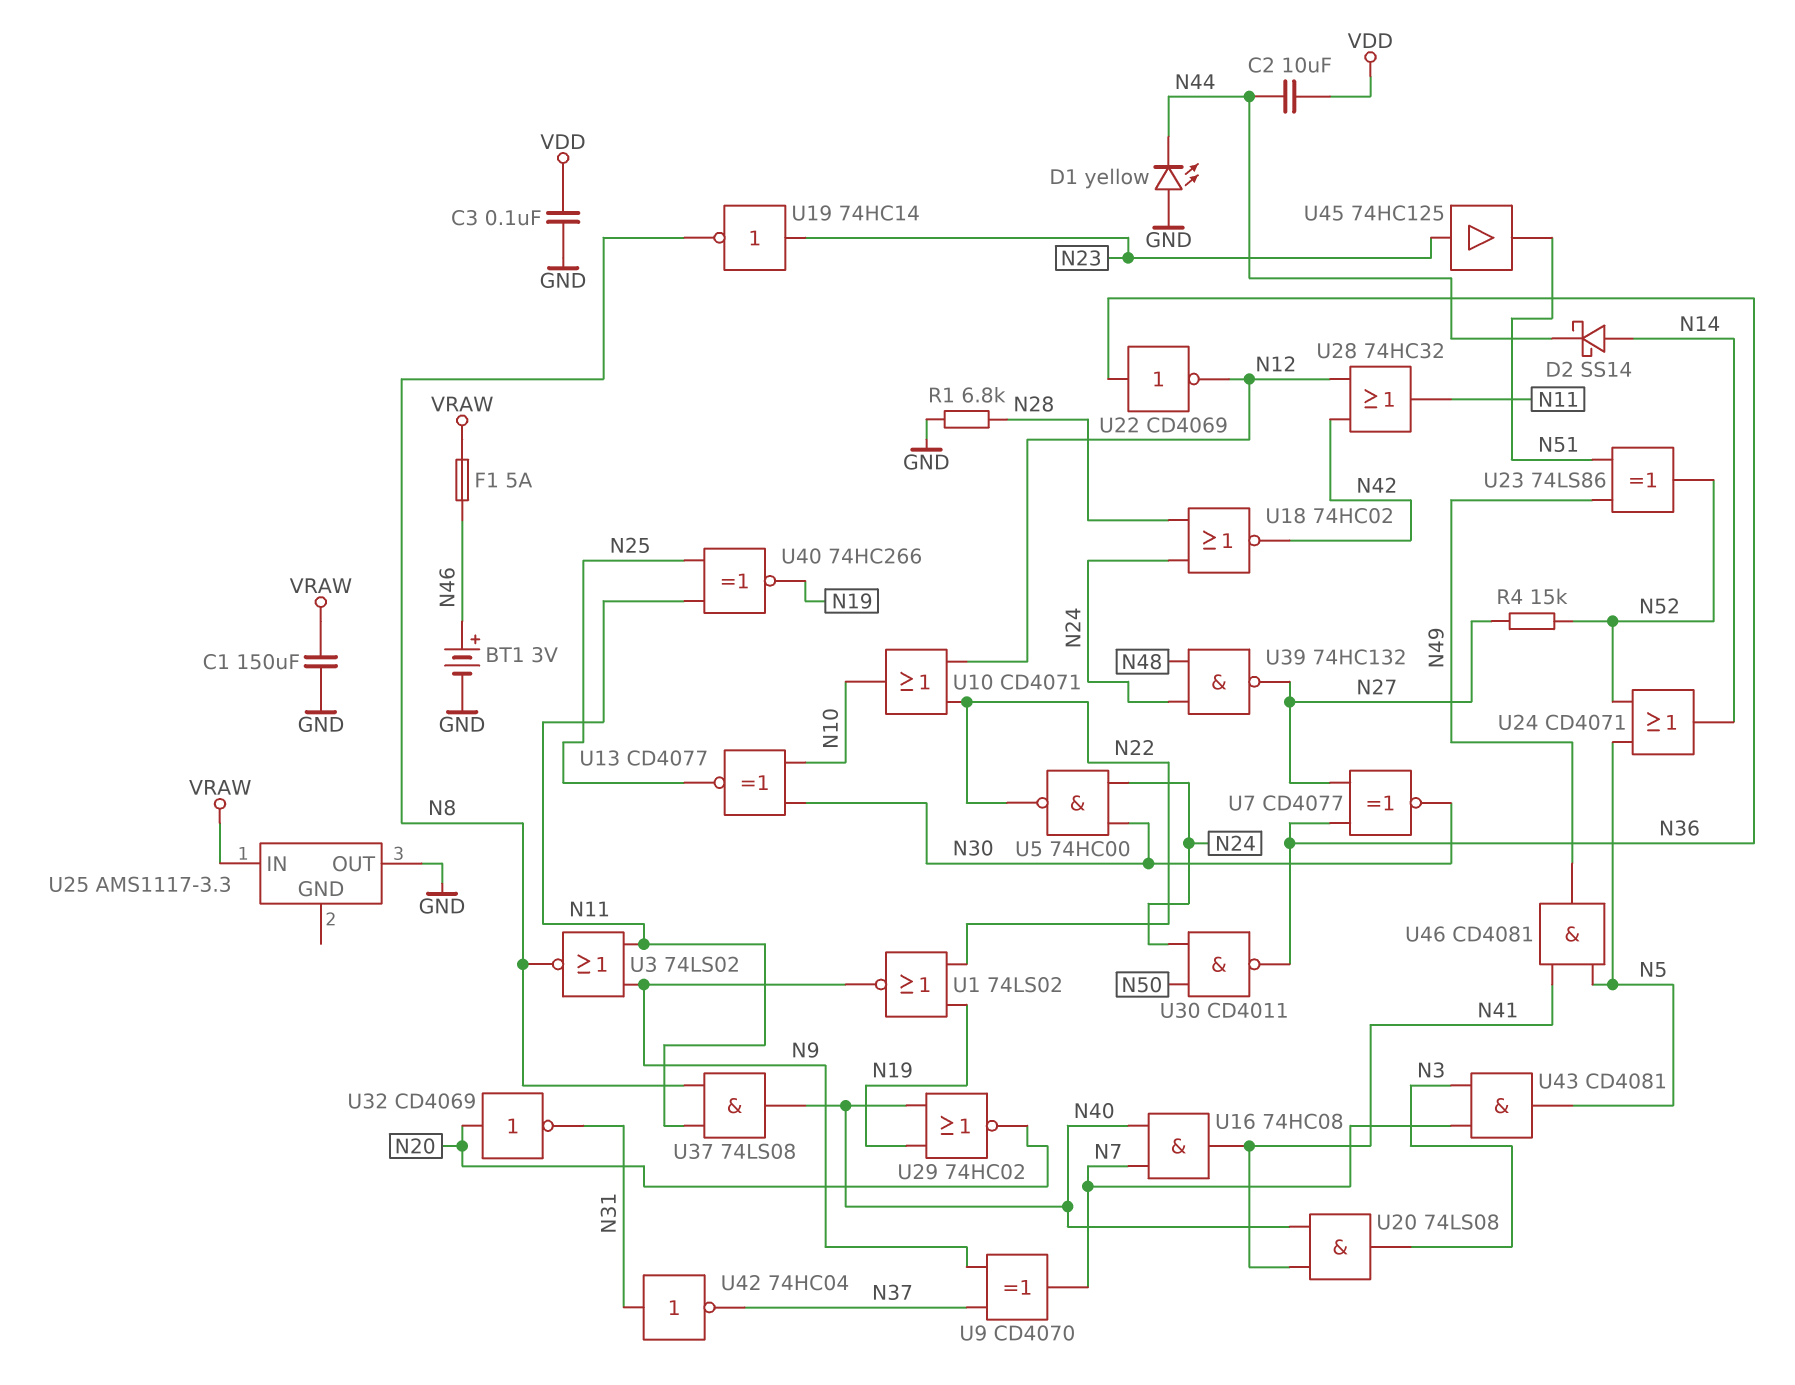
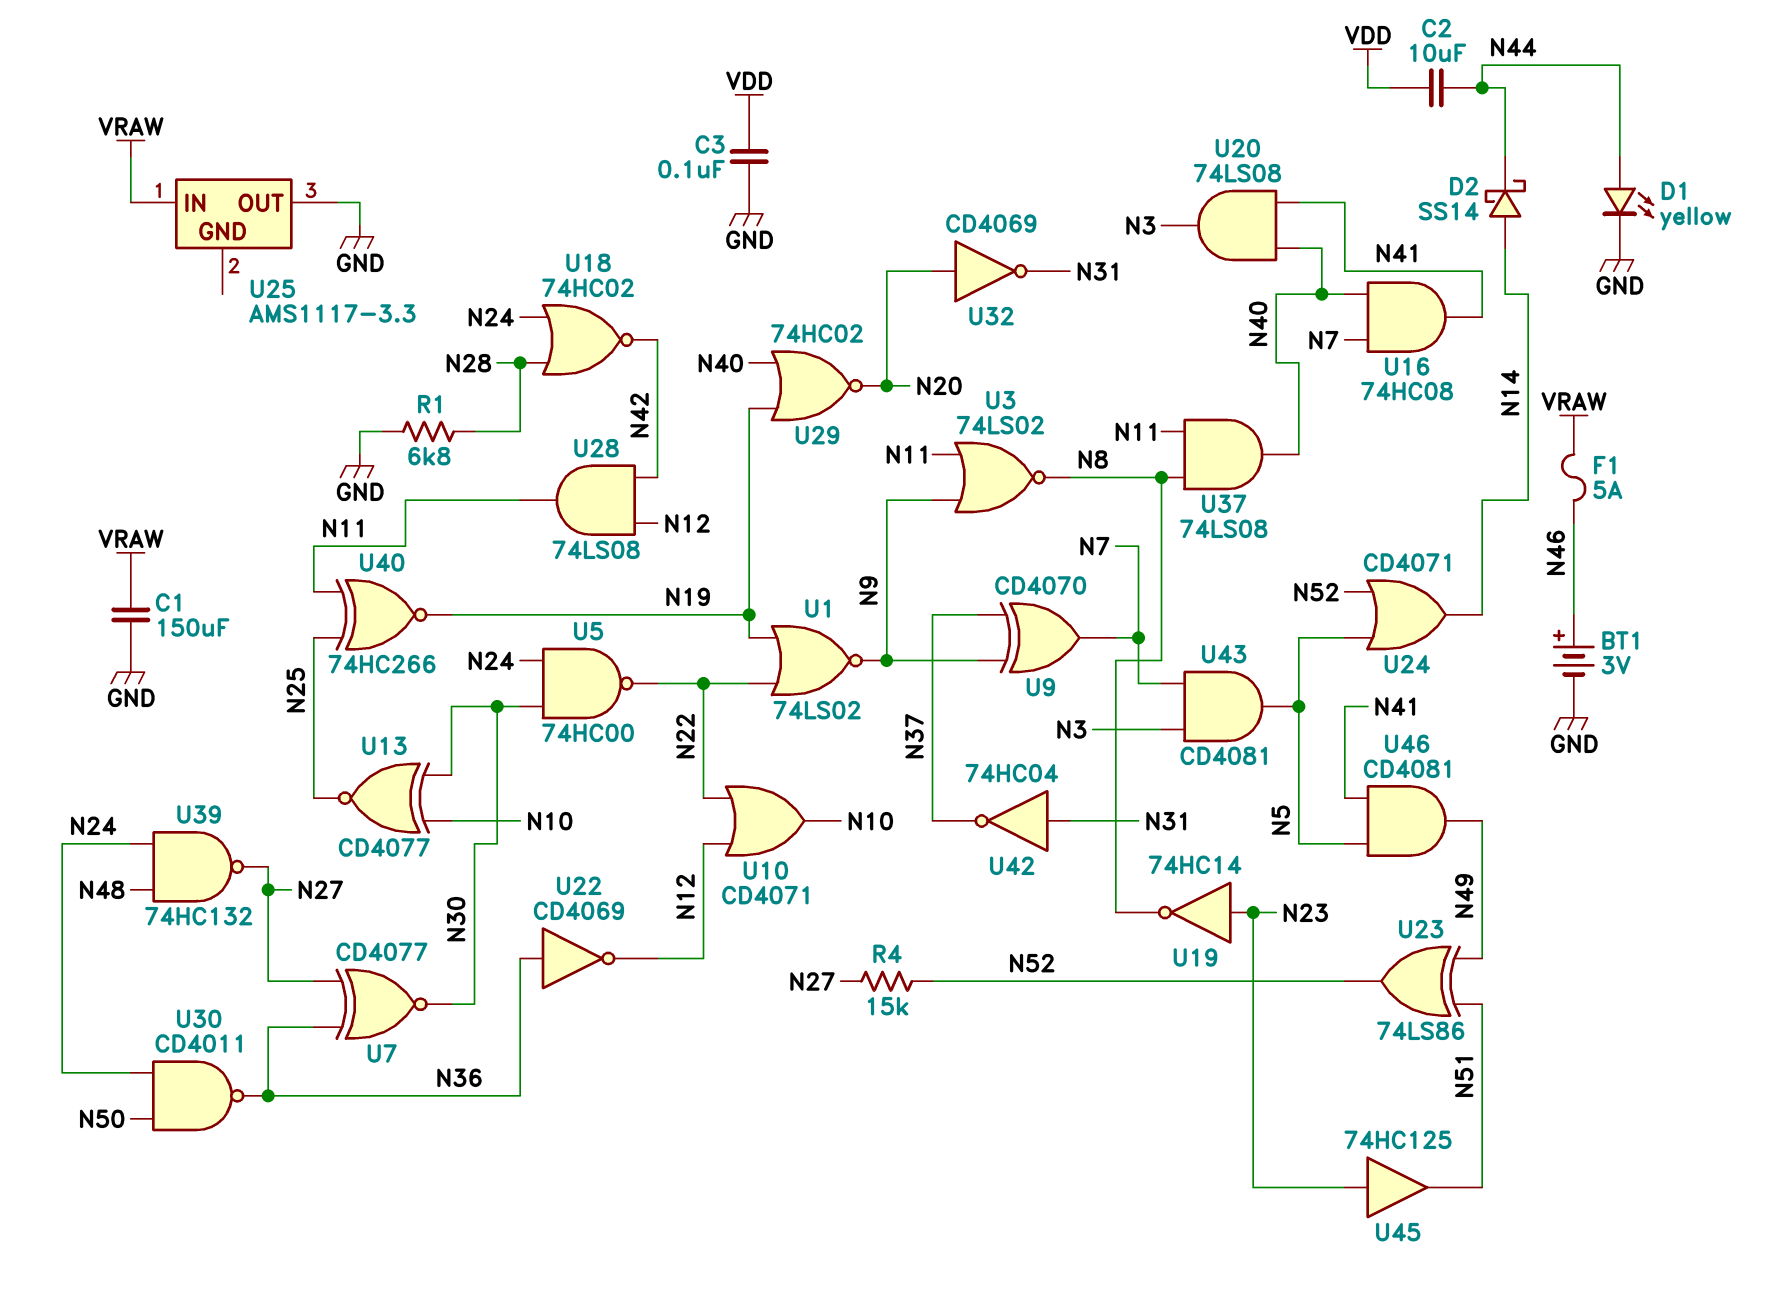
D1: LED yellow (A GND, K N44) -> LED yellow (A N44, K GND)
U28: OR 74HC32 (in N12, in N42, out N11) -> AND 74LS08 (in N12, in N42, out N11)

